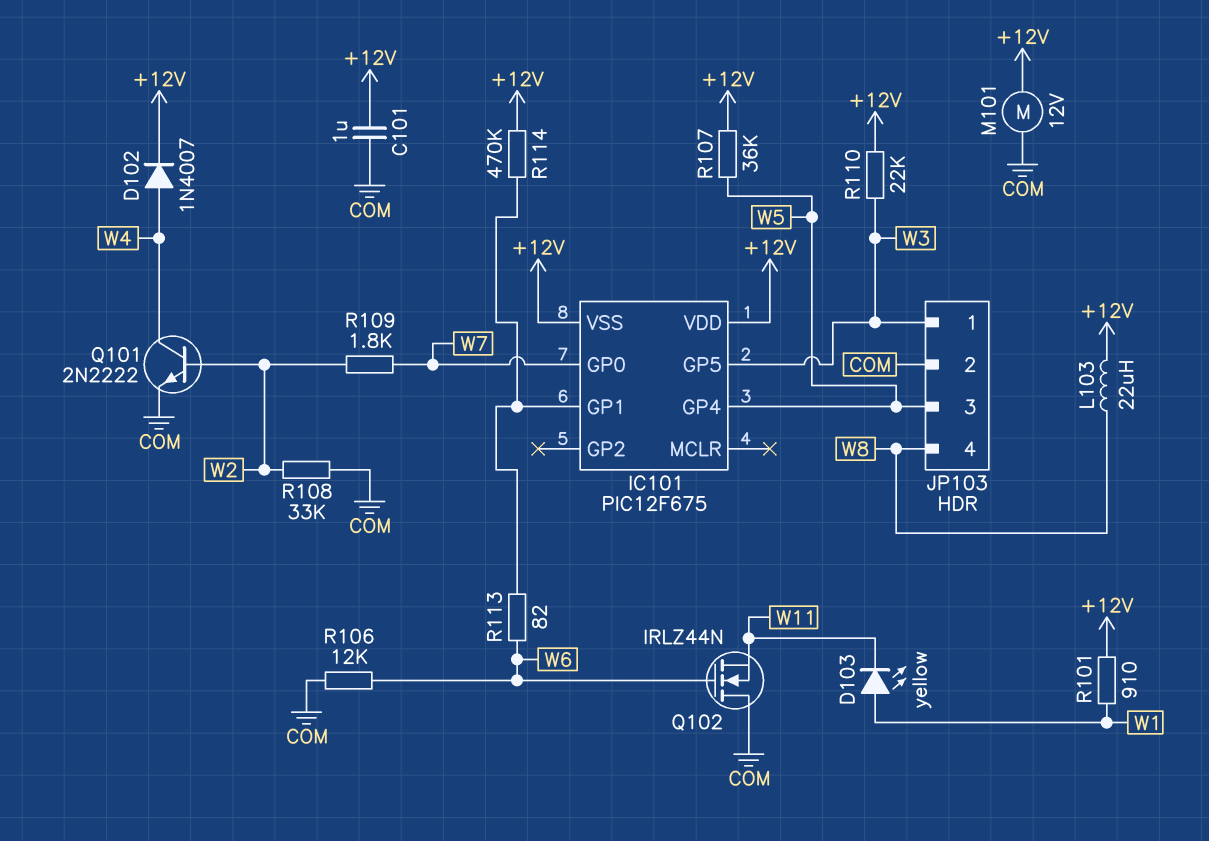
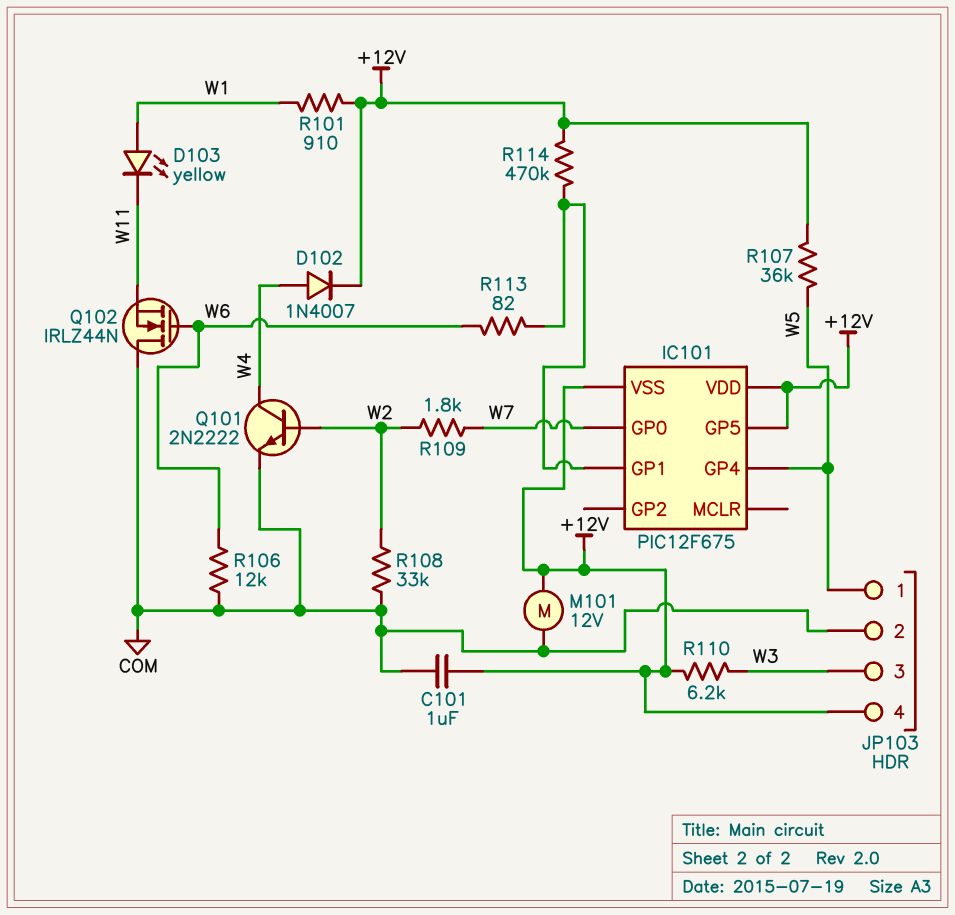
IC101 pin GP5: W3 -> +12V
JP103 pin 1: W3 -> W5
JP103 pin 3: W5 -> W3
JP103 pin 4: W8 -> +12V
L103: 22uH (+12V, W8) -> none
R110: 22k (+12V, W3) -> 6.2k (+12V, W3)

